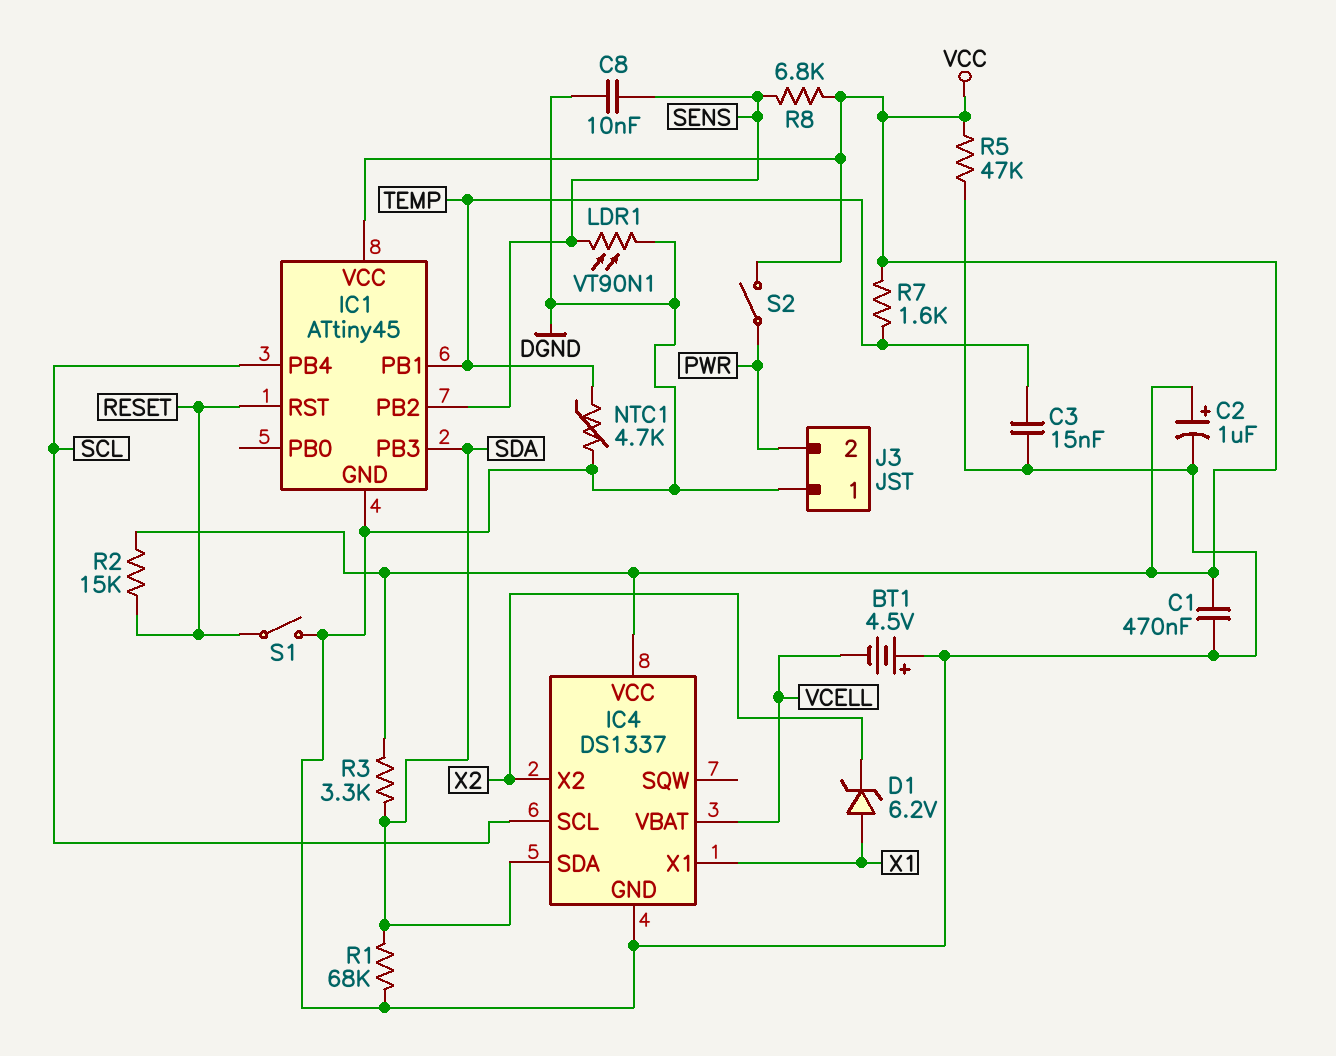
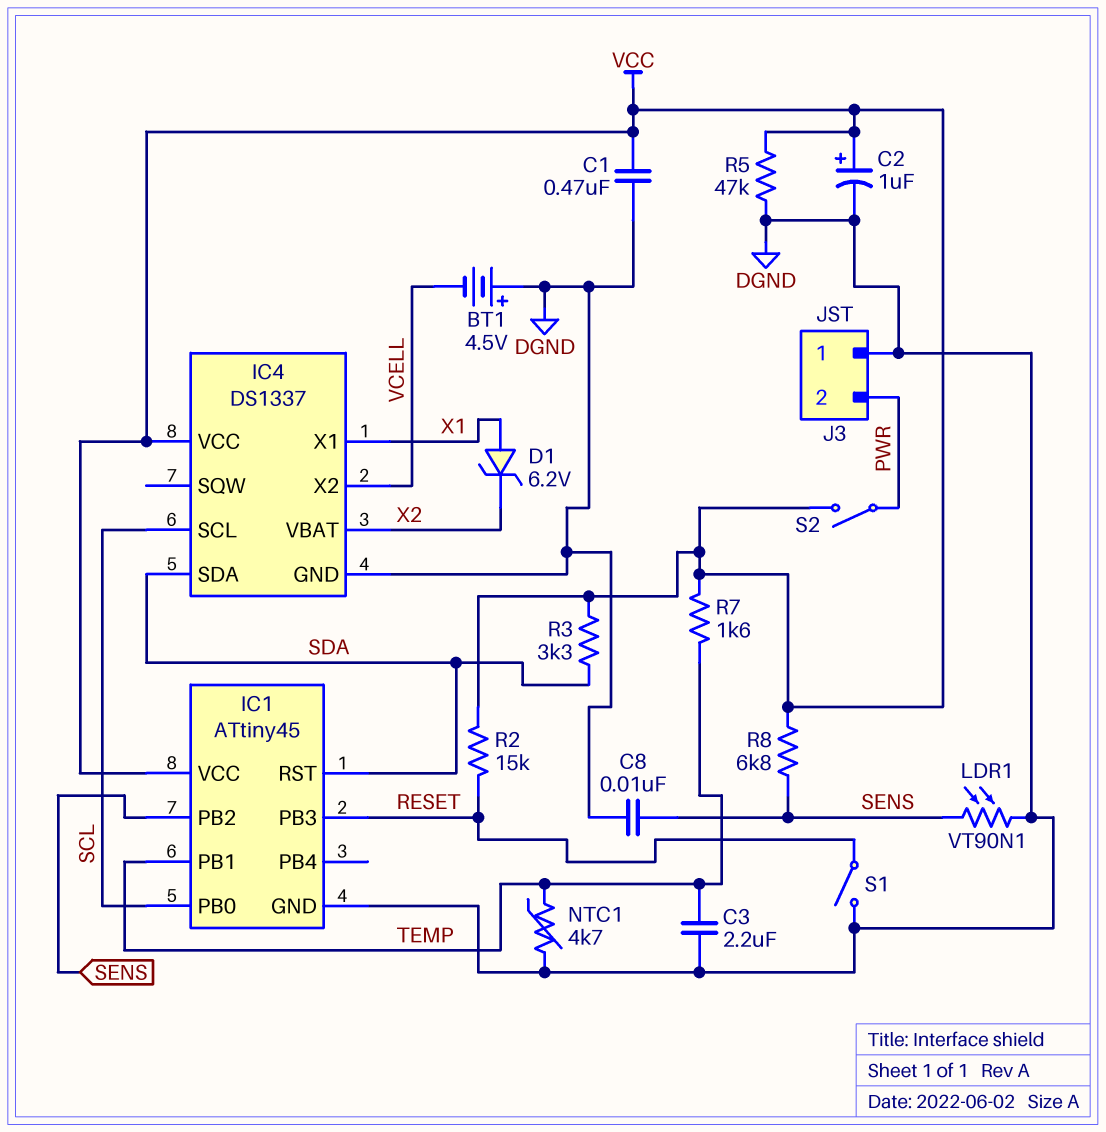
C3: 15nF (DGND, TEMP) -> 2.2uF (DGND, TEMP)
IC1 pin PB0: none -> SCL
IC1 pin PB3: SDA -> RESET
IC1 pin PB4: SCL -> none
IC1 pin RST: RESET -> SDA
IC4 pin VBAT: VCELL -> X2
IC4 pin X2: X2 -> VCELL
R1: 68k (DGND, SDA) -> none

